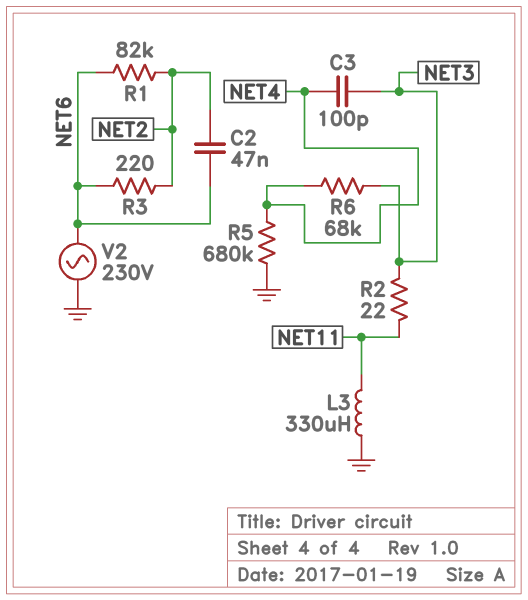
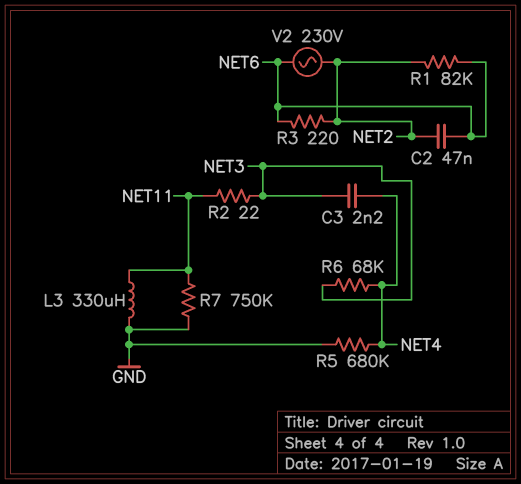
C3: 100pF (NET3, NET4) -> 2.2nF (NET3, NET4)
R7: none -> 750k (GND, NET11)
V2: AC 230V (GND, NET6) -> AC 230V (NET2, NET6)

